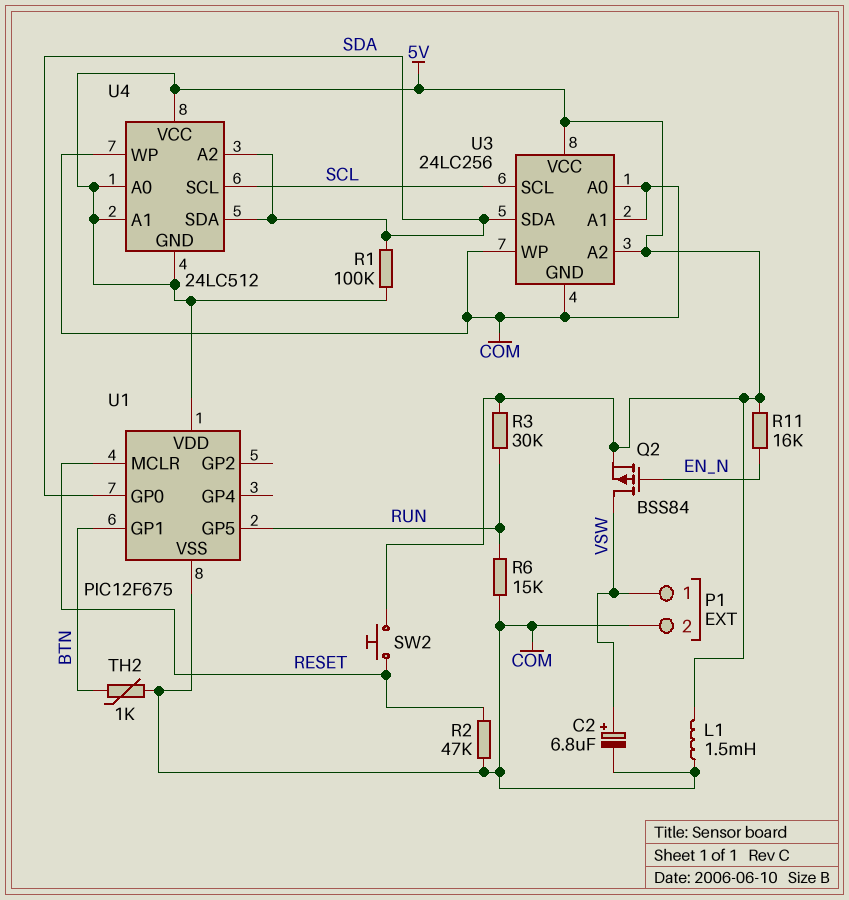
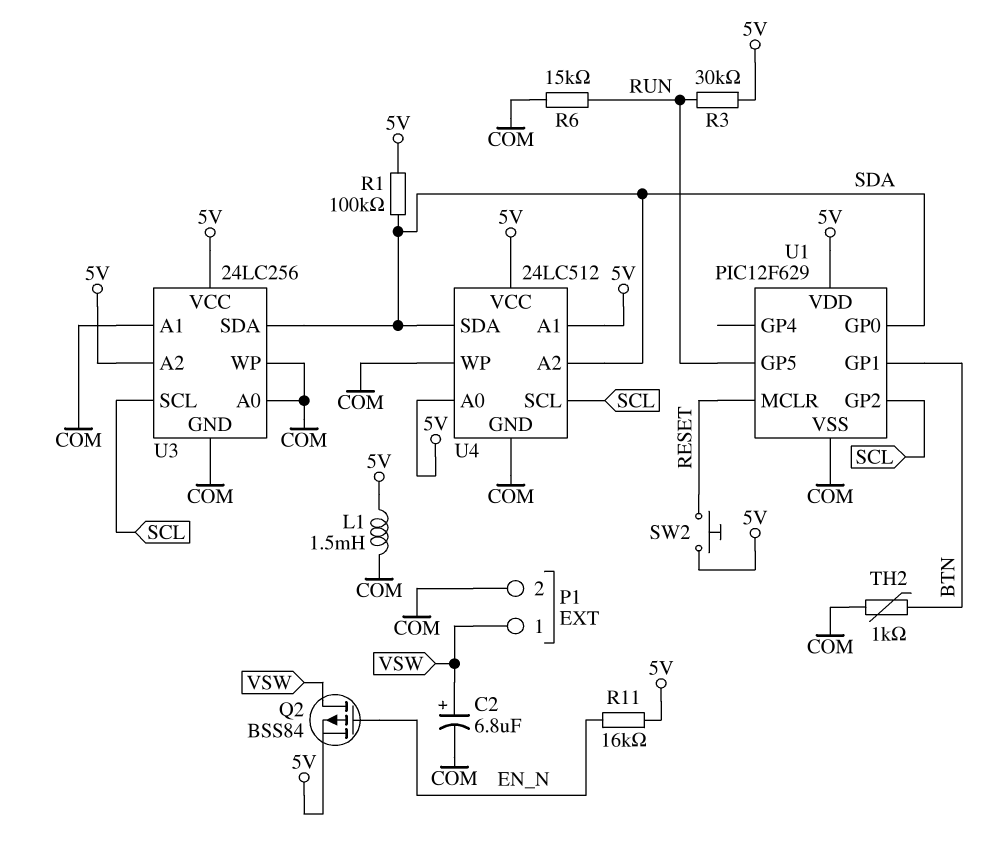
R2: 47k (COM, RESET) -> none
U1: PIC12F675 -> PIC12F629
U1 pin GP2: none -> SCL
U4 pin GND: 5V -> COM

